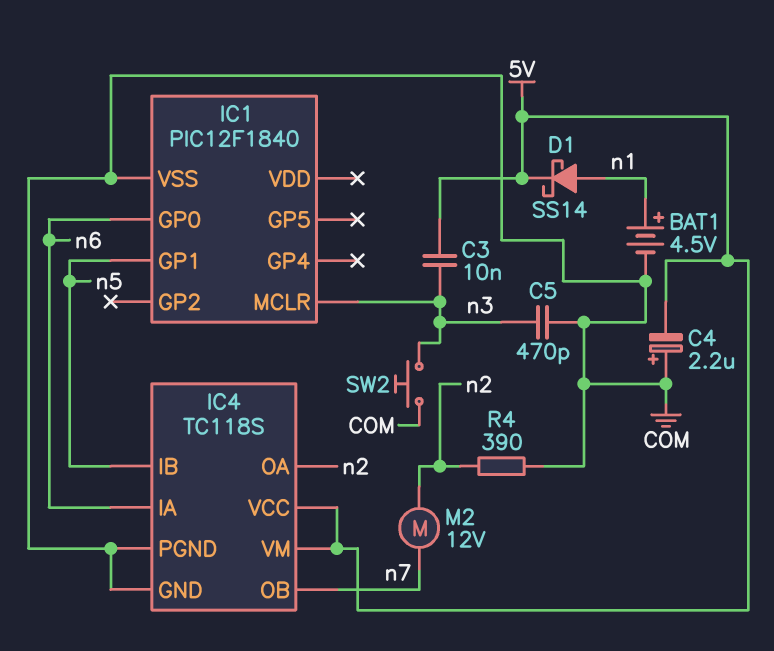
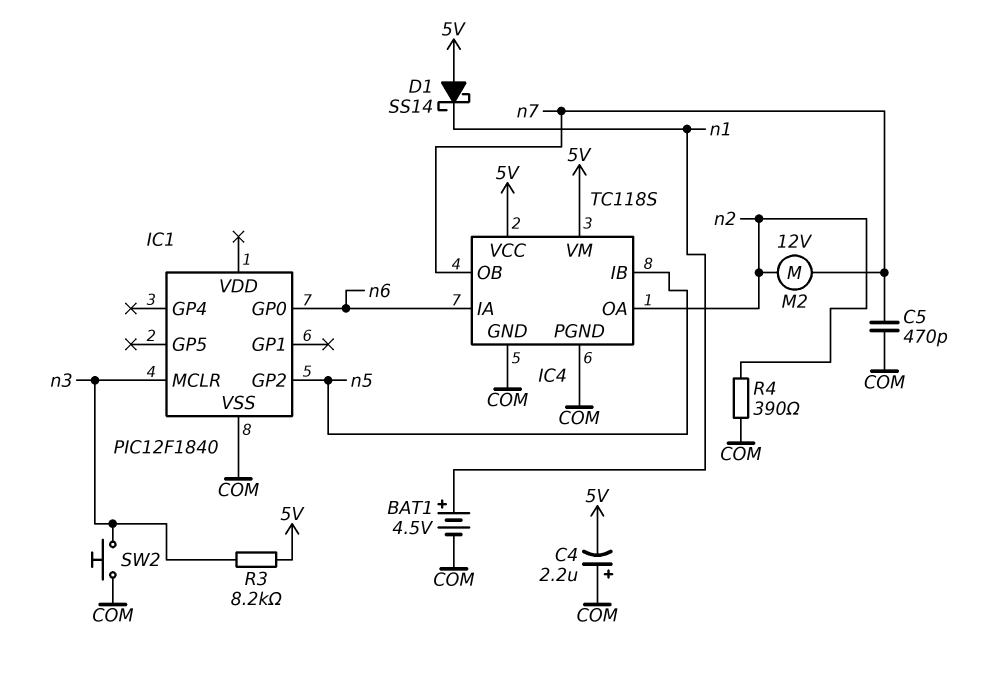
C3: 10nF (5V, n3) -> none
C5: 470pF (COM, n3) -> 470pF (COM, n7)
D1: schottky SS14 (A n1, K 5V) -> schottky SS14 (A 5V, K n1)
IC1 pin GP1: n5 -> none
IC1 pin GP2: none -> n5
R3: none -> 8.2k (5V, n3)

